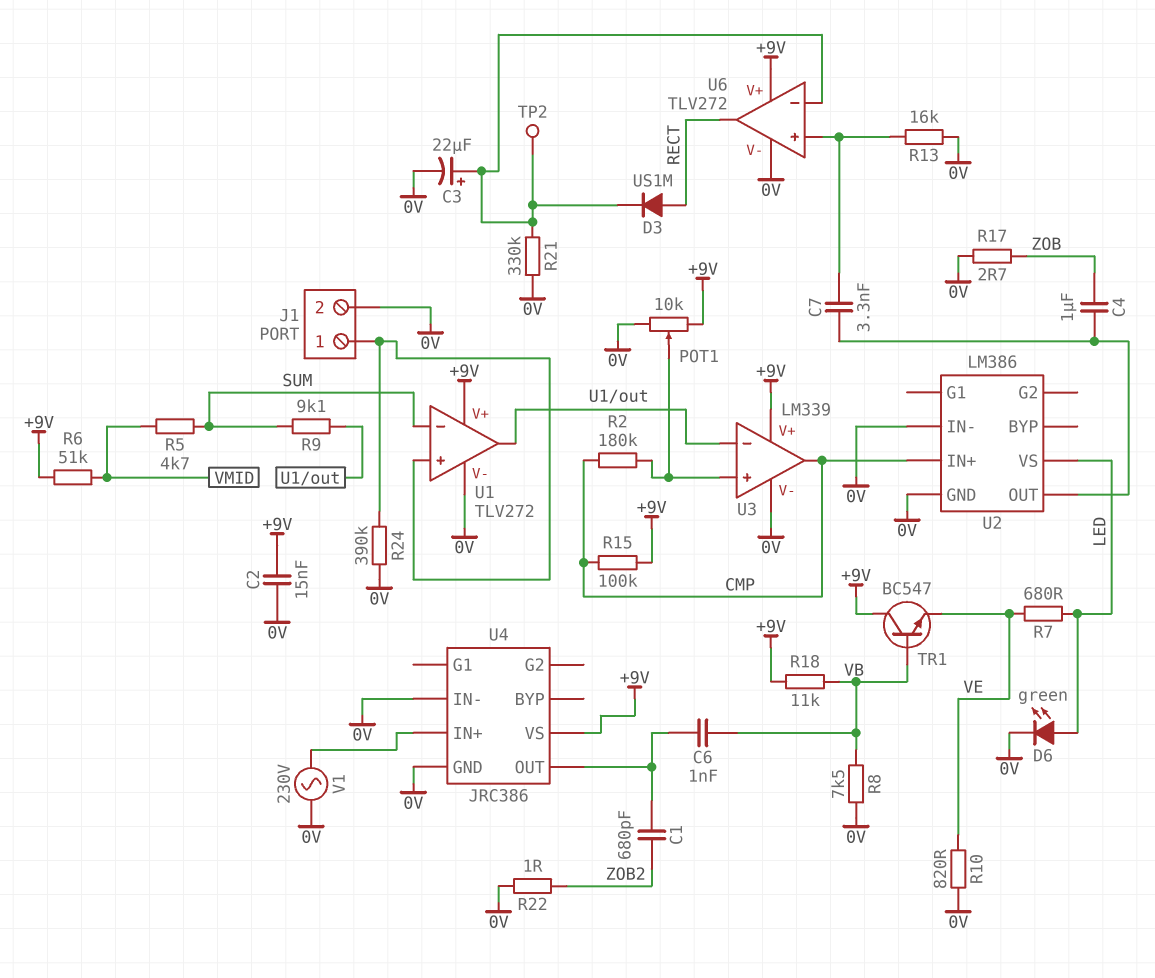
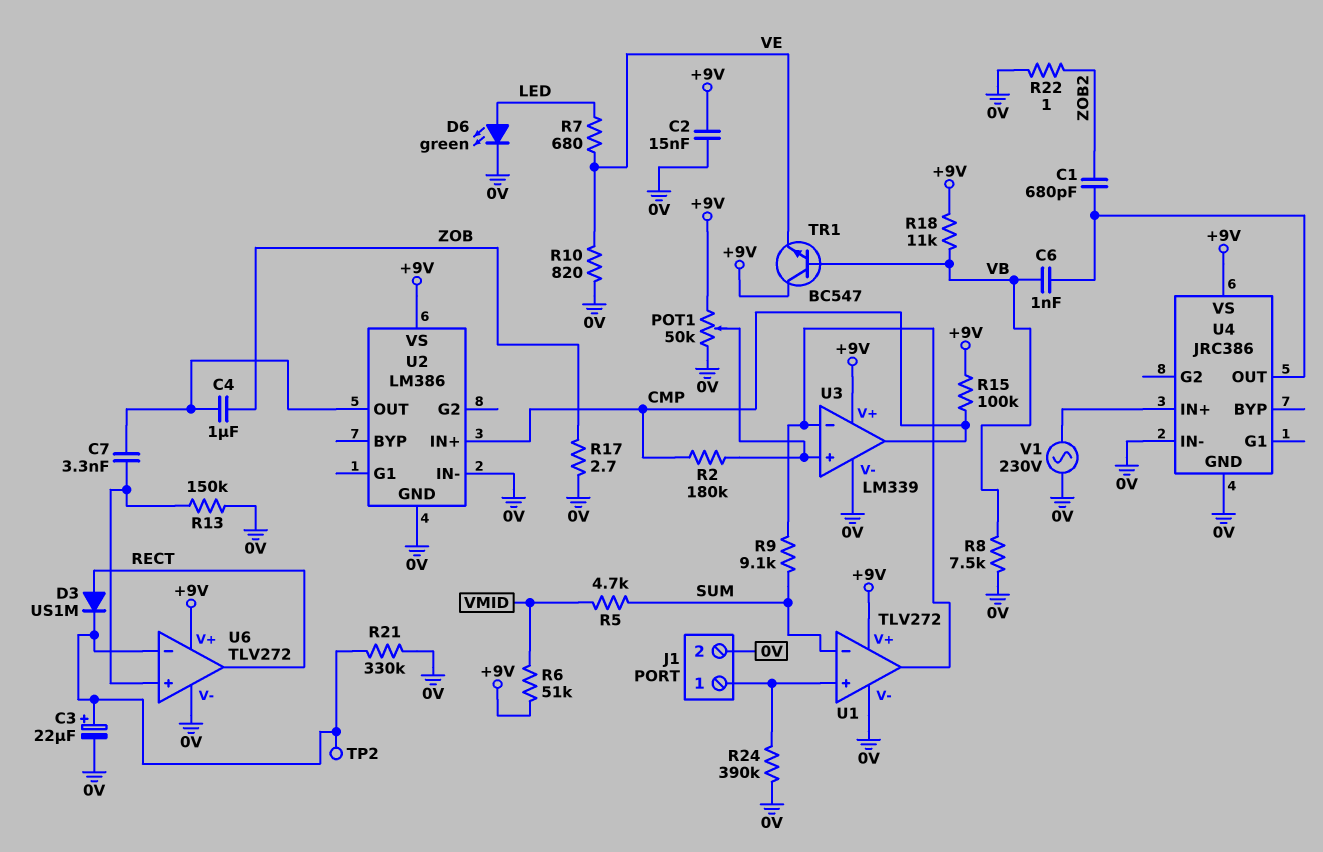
POT1: 10k (+9V, 0V, wiper U3/in+) -> 50k (+9V, 0V, wiper U3/in+)
R13: 16k (0V, U6/in+) -> 150k (0V, U6/in+)
U2 pin VS: LED -> +9V

